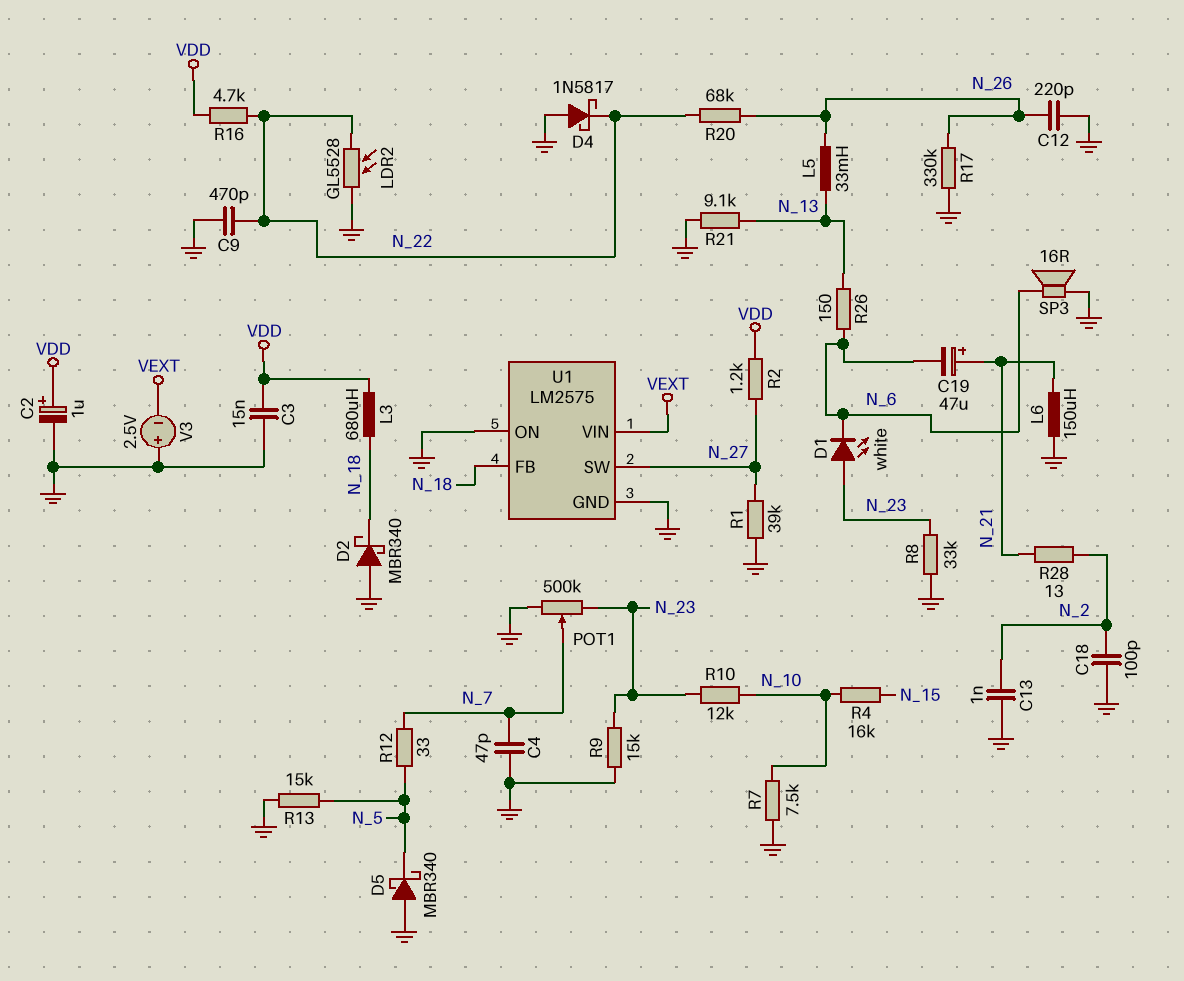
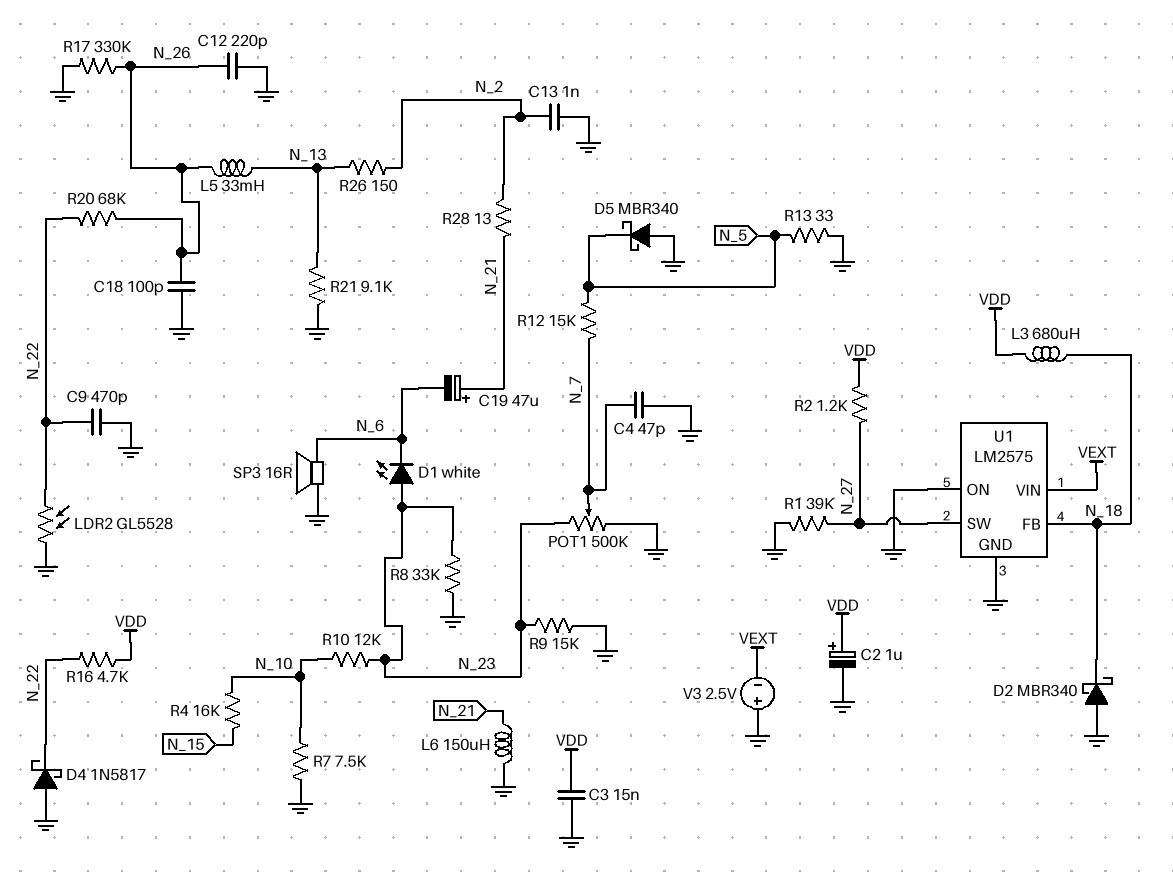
C18: 100pF (GND, N_2) -> 100pF (GND, N_26)
R12: 33 (N_5, N_7) -> 15k (N_5, N_7)
R13: 15k (GND, N_5) -> 33 (GND, N_5)
R26: 150 (N_6, N_13) -> 150 (N_2, N_13)

